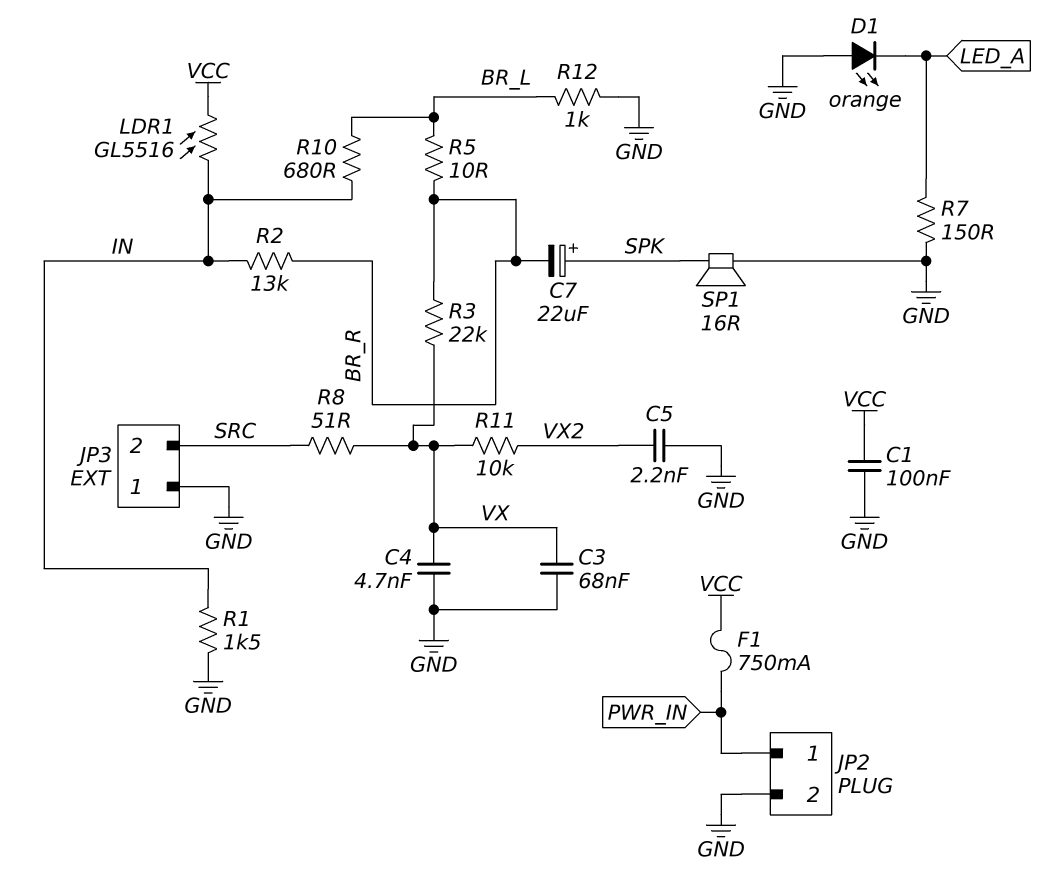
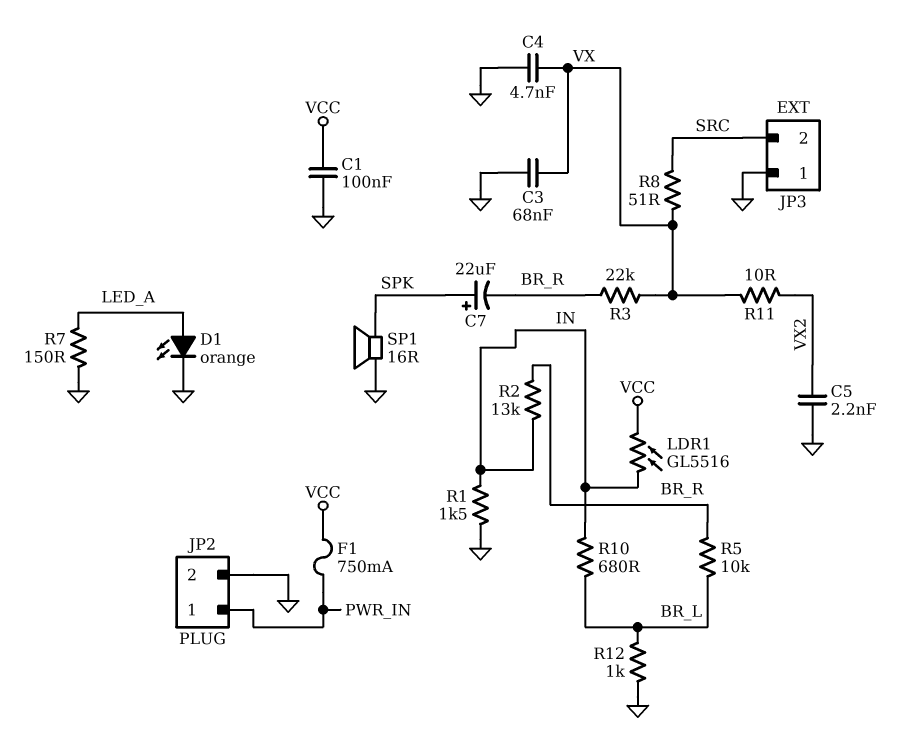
D1: LED orange (A GND, K LED_A) -> LED orange (A LED_A, K GND)
R5: 10 (BR_L, BR_R) -> 10k (BR_L, BR_R)
R11: 10k (VX, VX2) -> 10 (VX, VX2)

